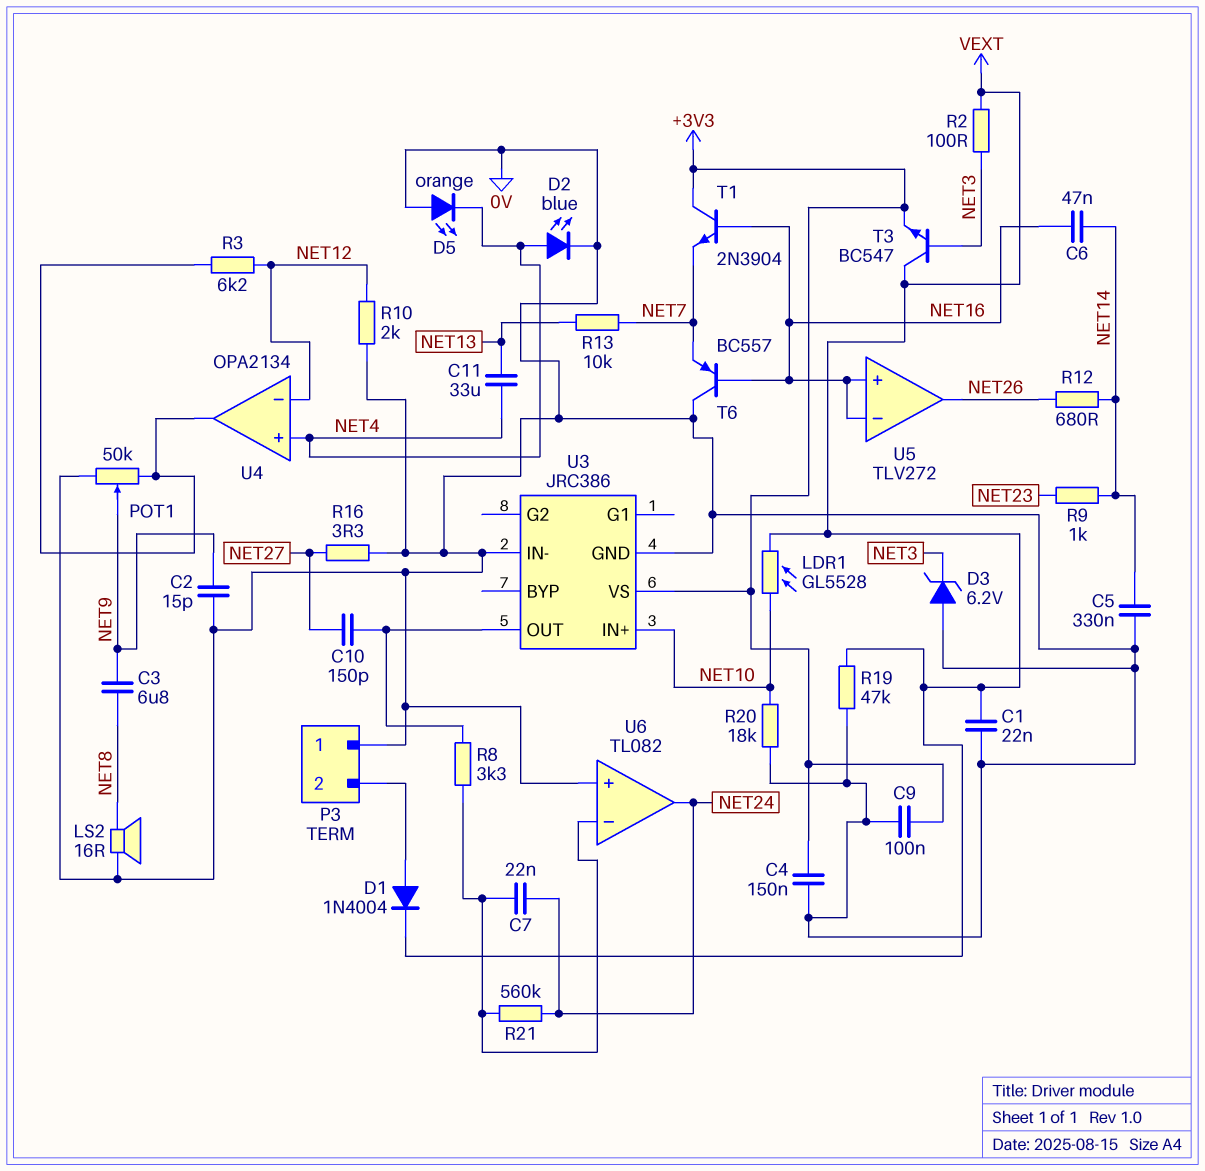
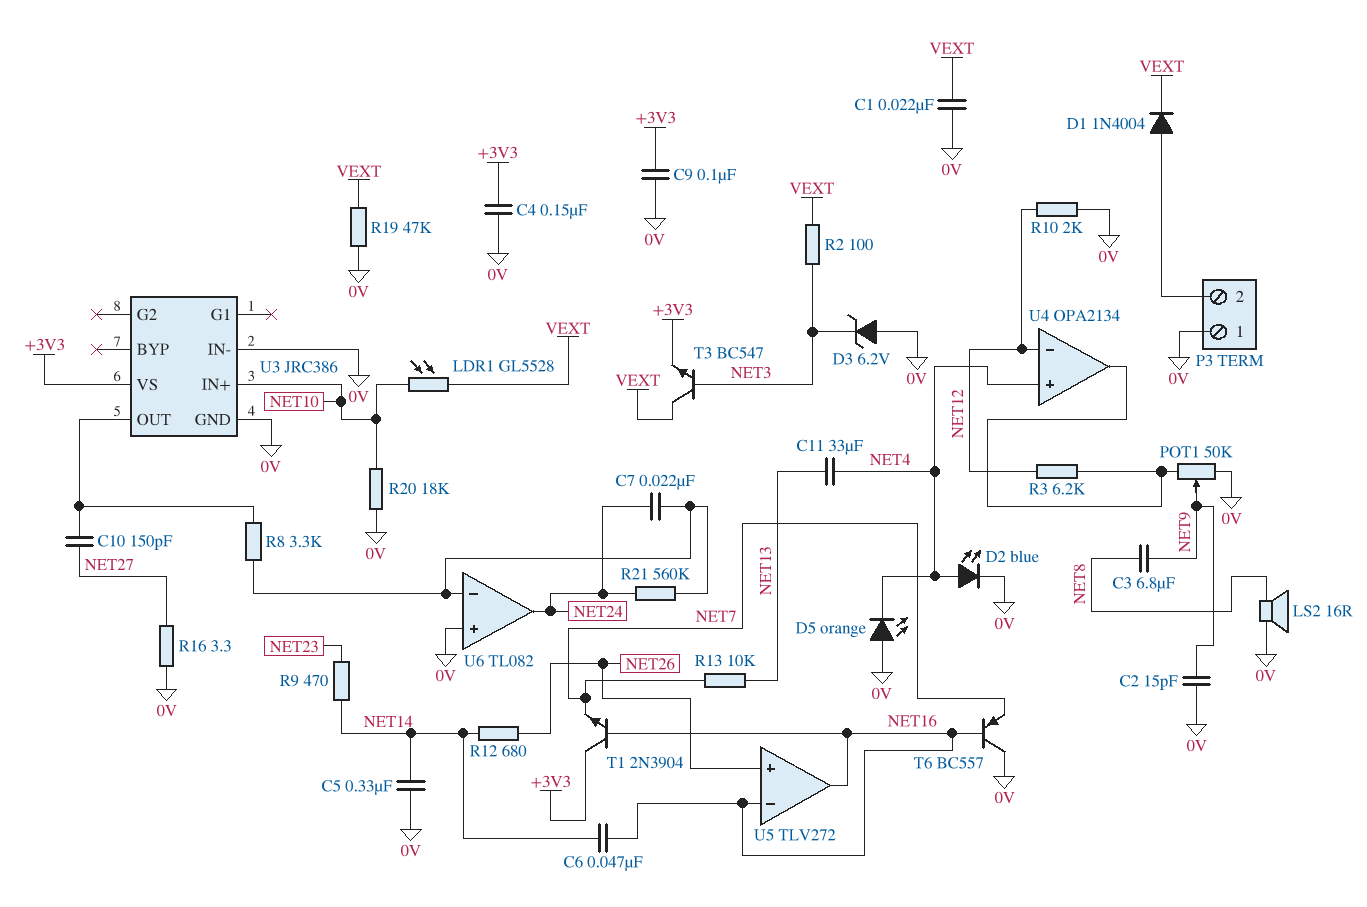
R9: 1k (NET14, NET23) -> 470 (NET14, NET23)
U5 pin in+: NET16 -> NET26
U5 pin out: NET26 -> NET16

